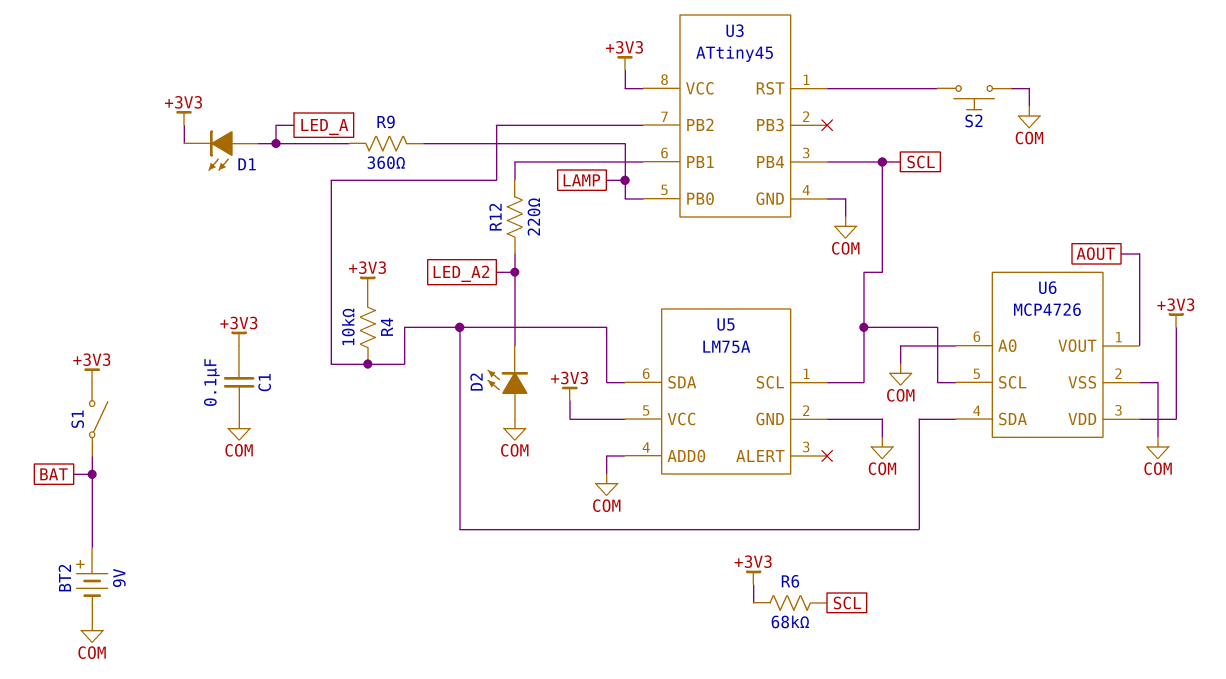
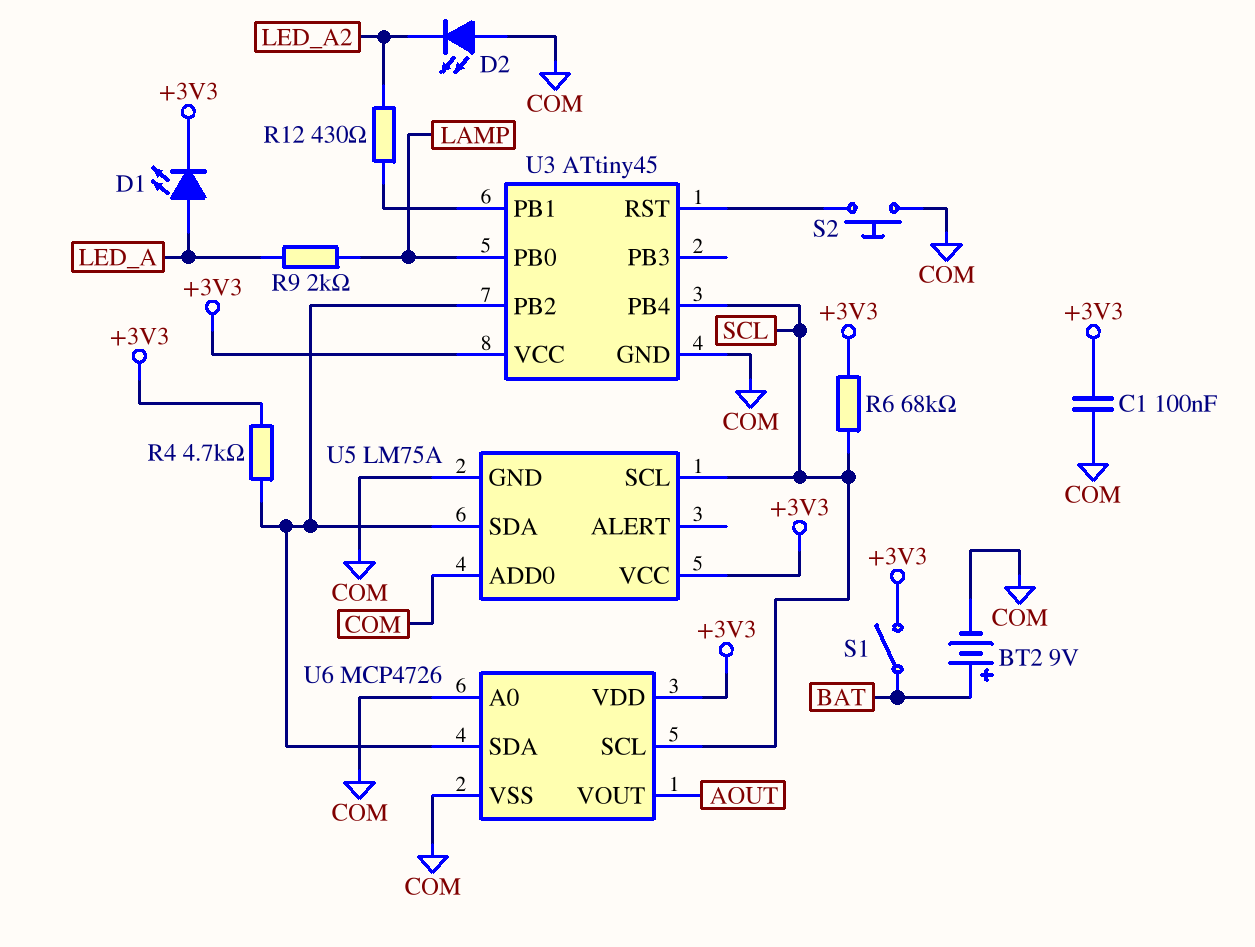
R4: 10k (+3V3, U3/PB2) -> 4.7k (+3V3, U3/PB2)
R9: 360 (LAMP, LED_A) -> 2k (LAMP, LED_A)
R12: 220 (LED_A2, U3/PB1) -> 430 (LED_A2, U3/PB1)

